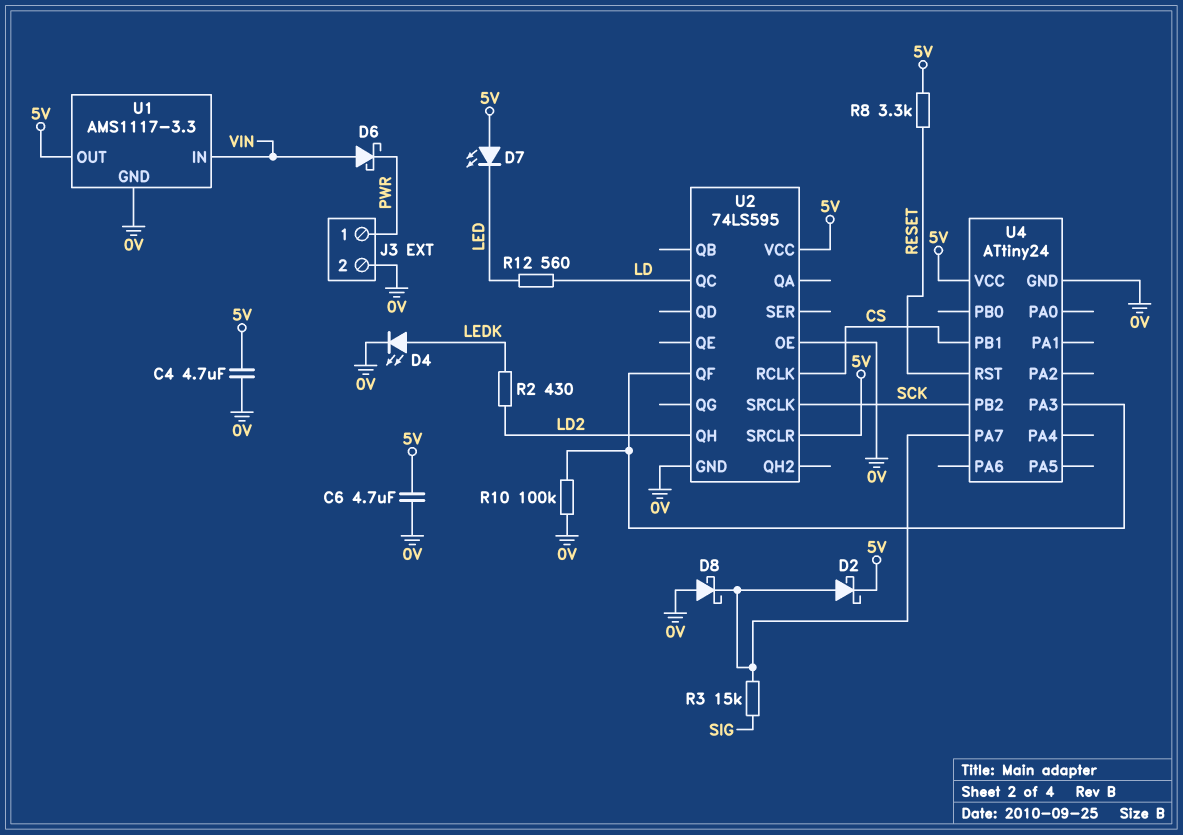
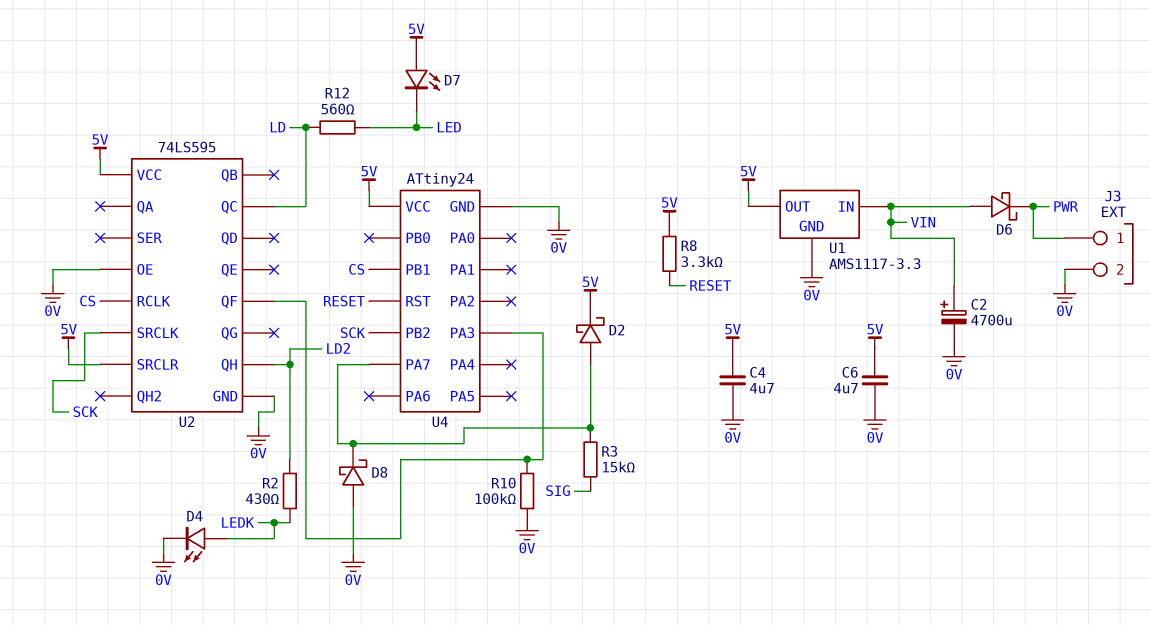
C2: none -> 4700uF (plus VIN, minus 0V)

